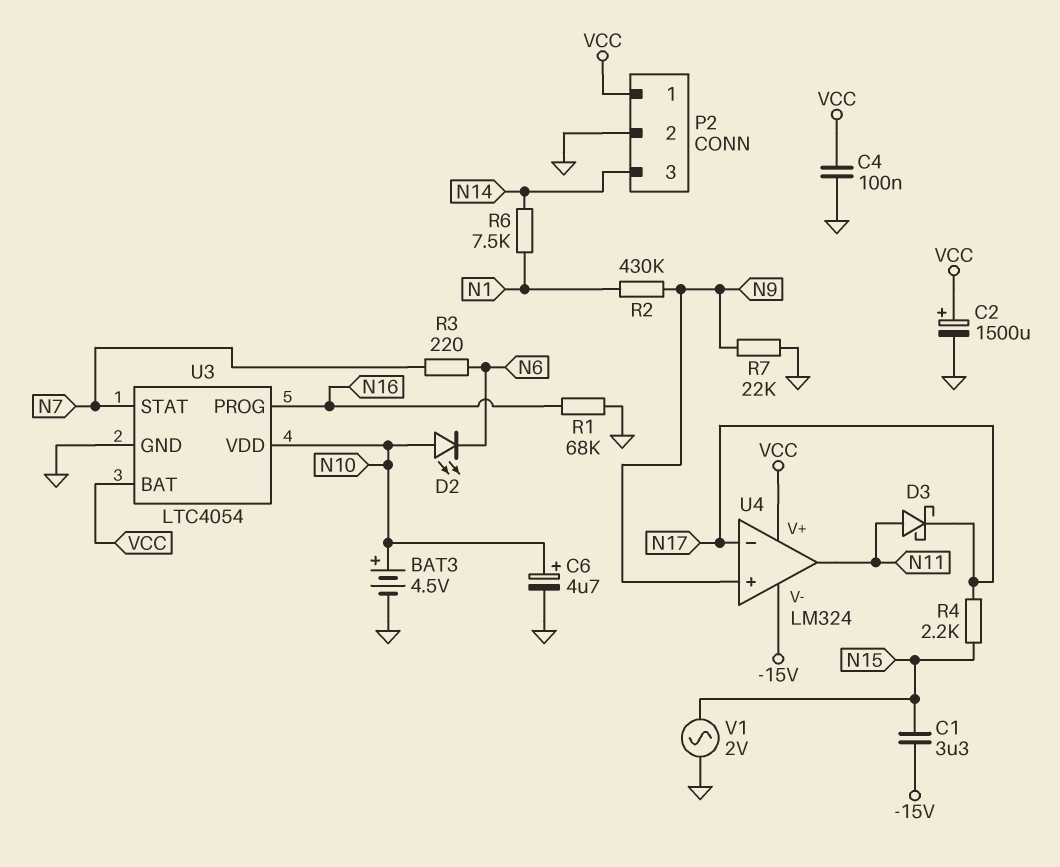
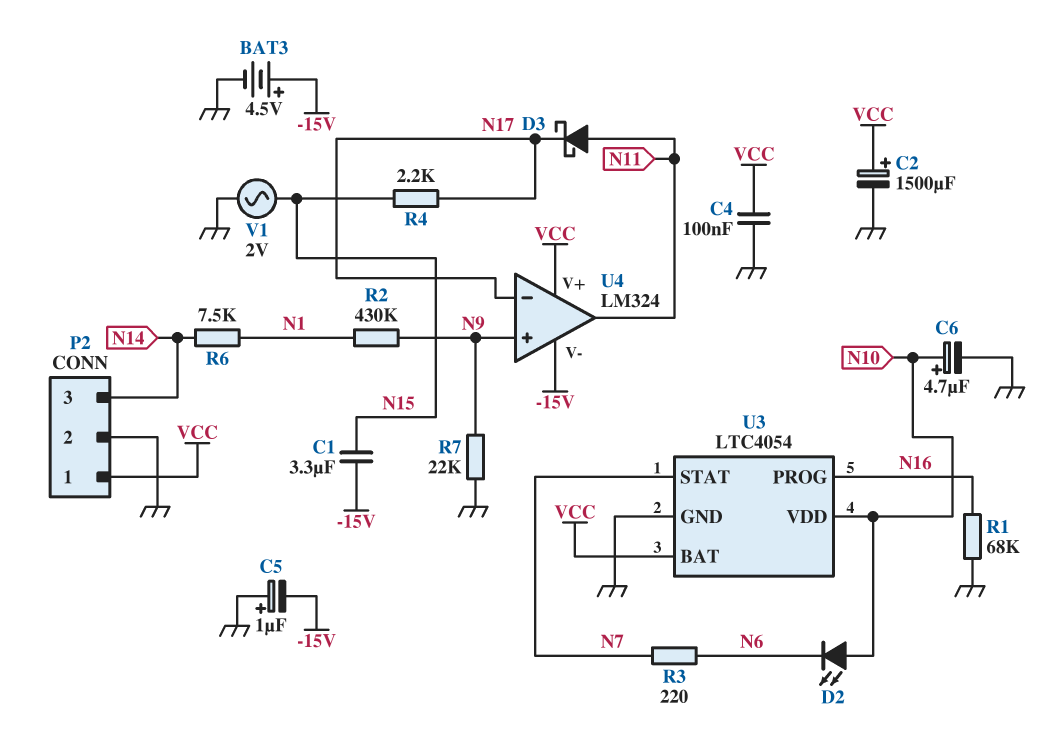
BAT3: 4.5V (plus N10, minus GND) -> 4.5V (plus -15V, minus GND)
C5: none -> 1uF (plus GND, minus -15V)

